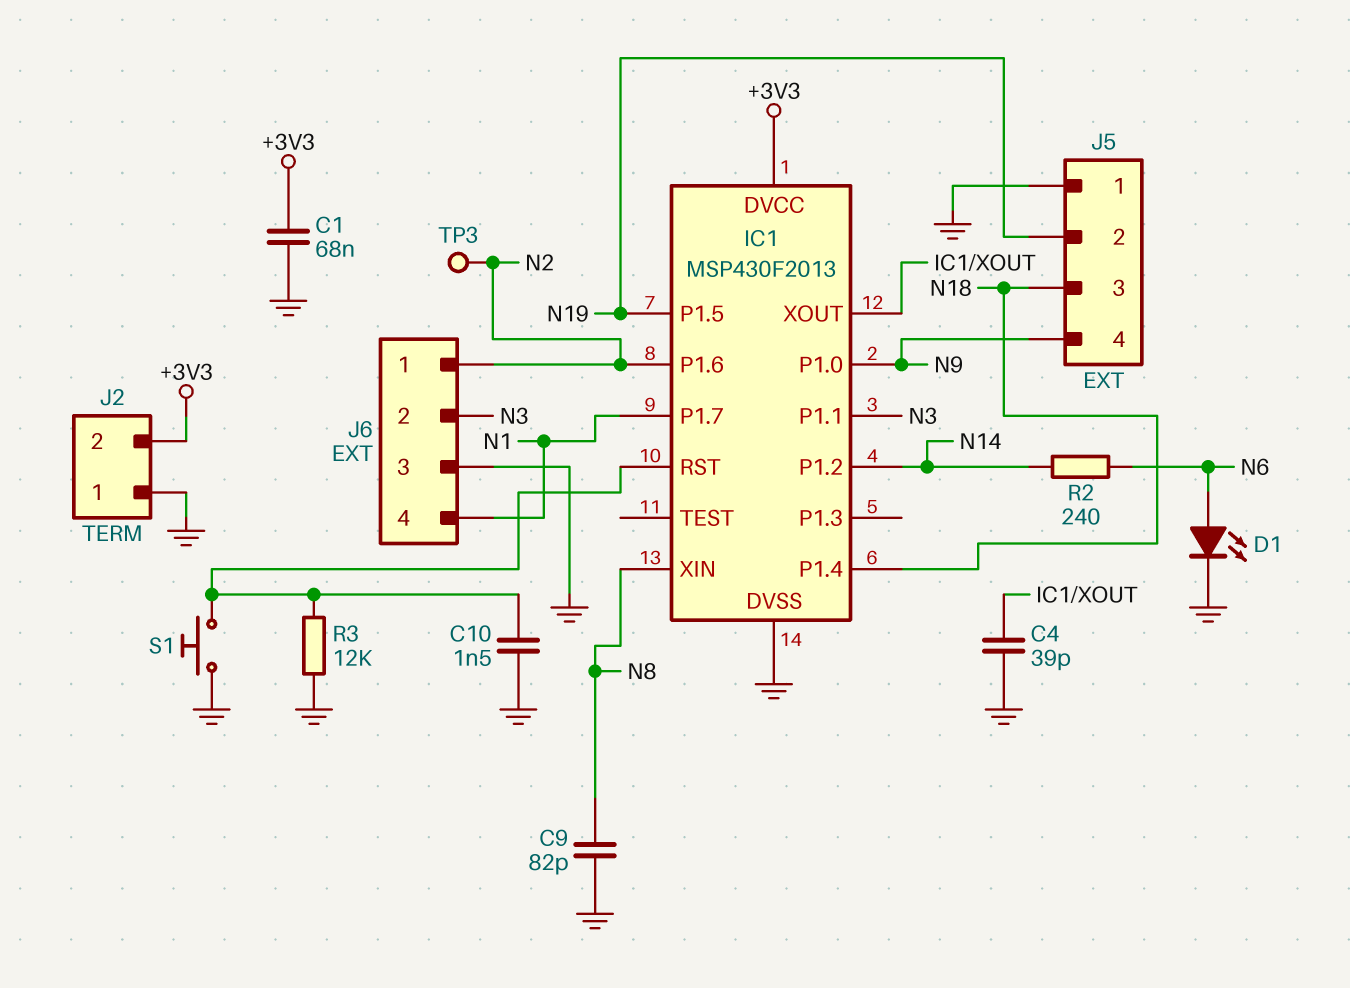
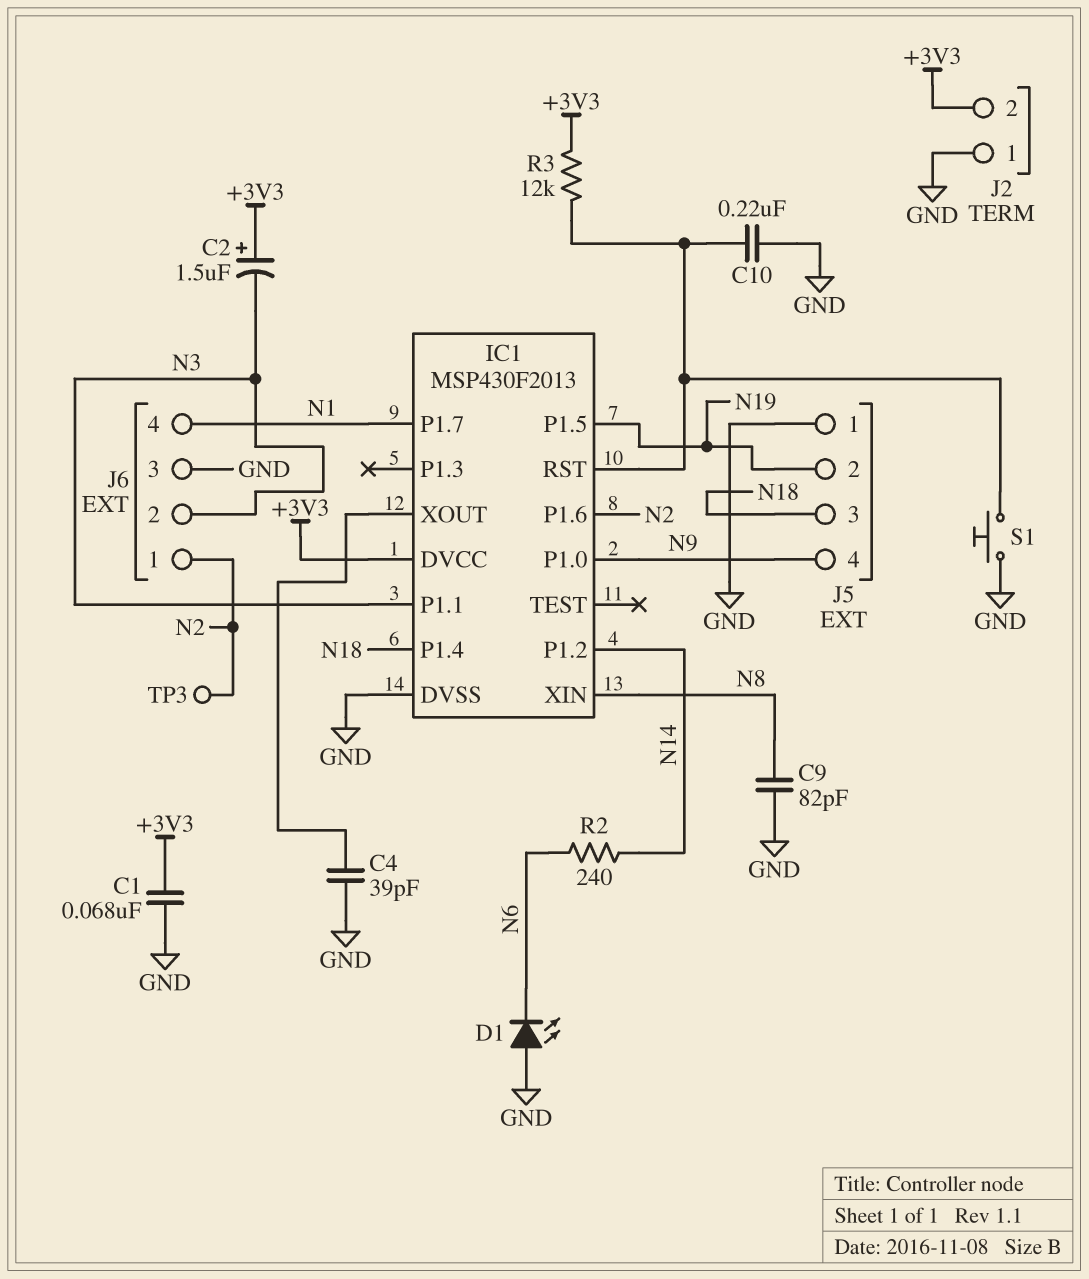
C2: none -> 1.5uF (plus +3V3, minus N3)
C10: 1.5nF (GND, IC1/RST) -> 220nF (GND, IC1/RST)
D1: LED (A N6, K GND) -> LED (A GND, K N6)
R3: 12k (GND, IC1/RST) -> 12k (+3V3, IC1/RST)

